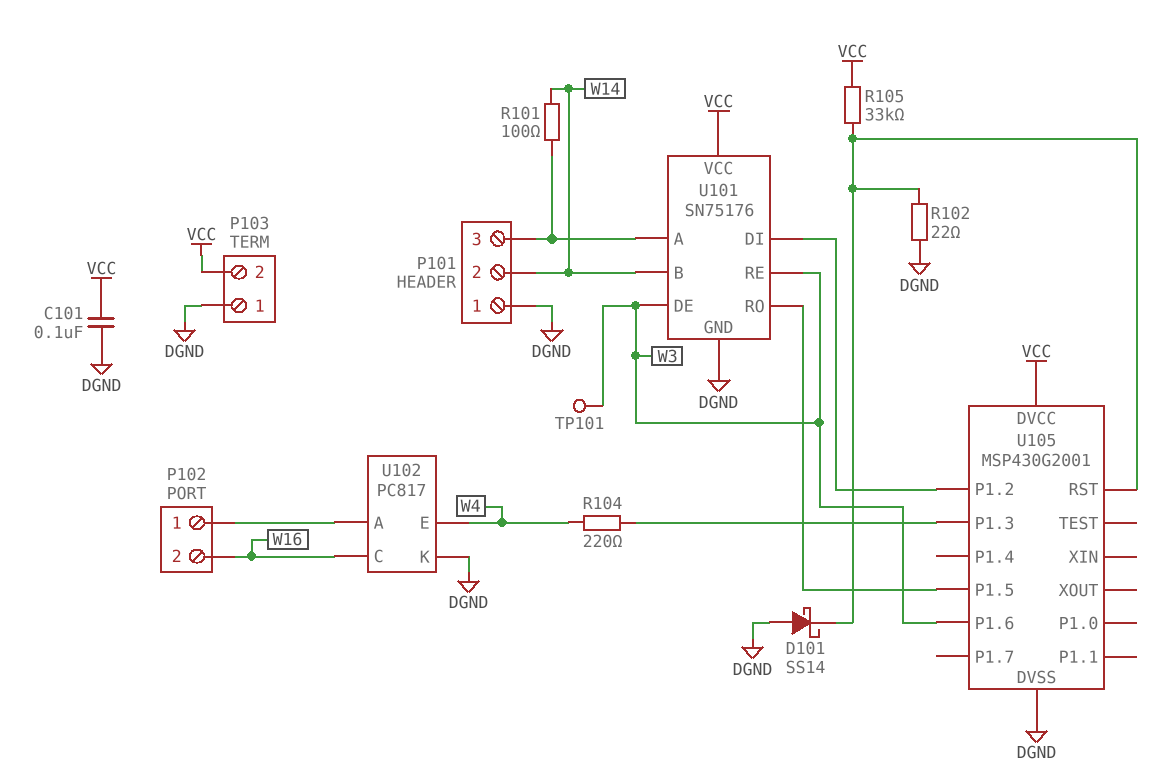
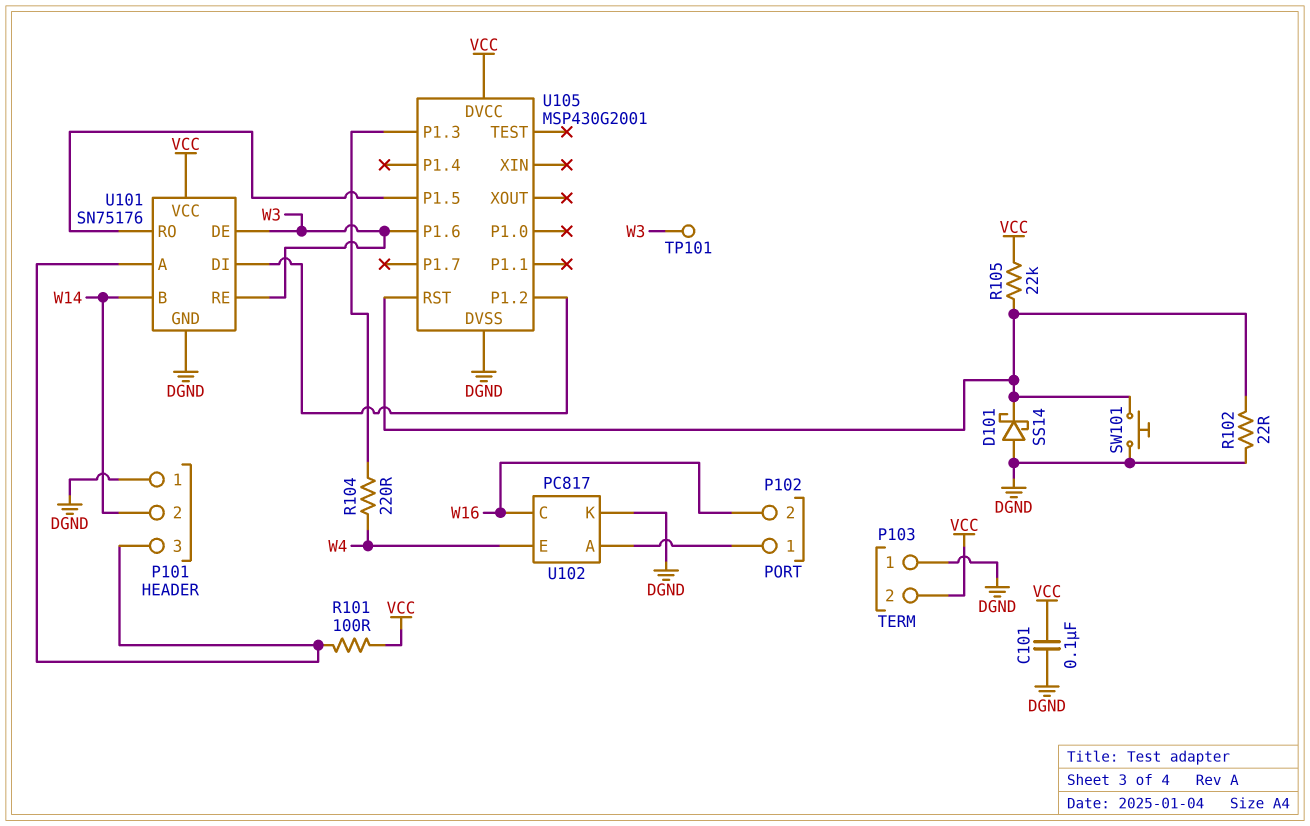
R101: 100 (P101/3, W14) -> 100 (P101/3, VCC)
R105: 33k (U105/RST, VCC) -> 22k (U105/RST, VCC)
SW101: none -> button (DGND, U105/RST)

